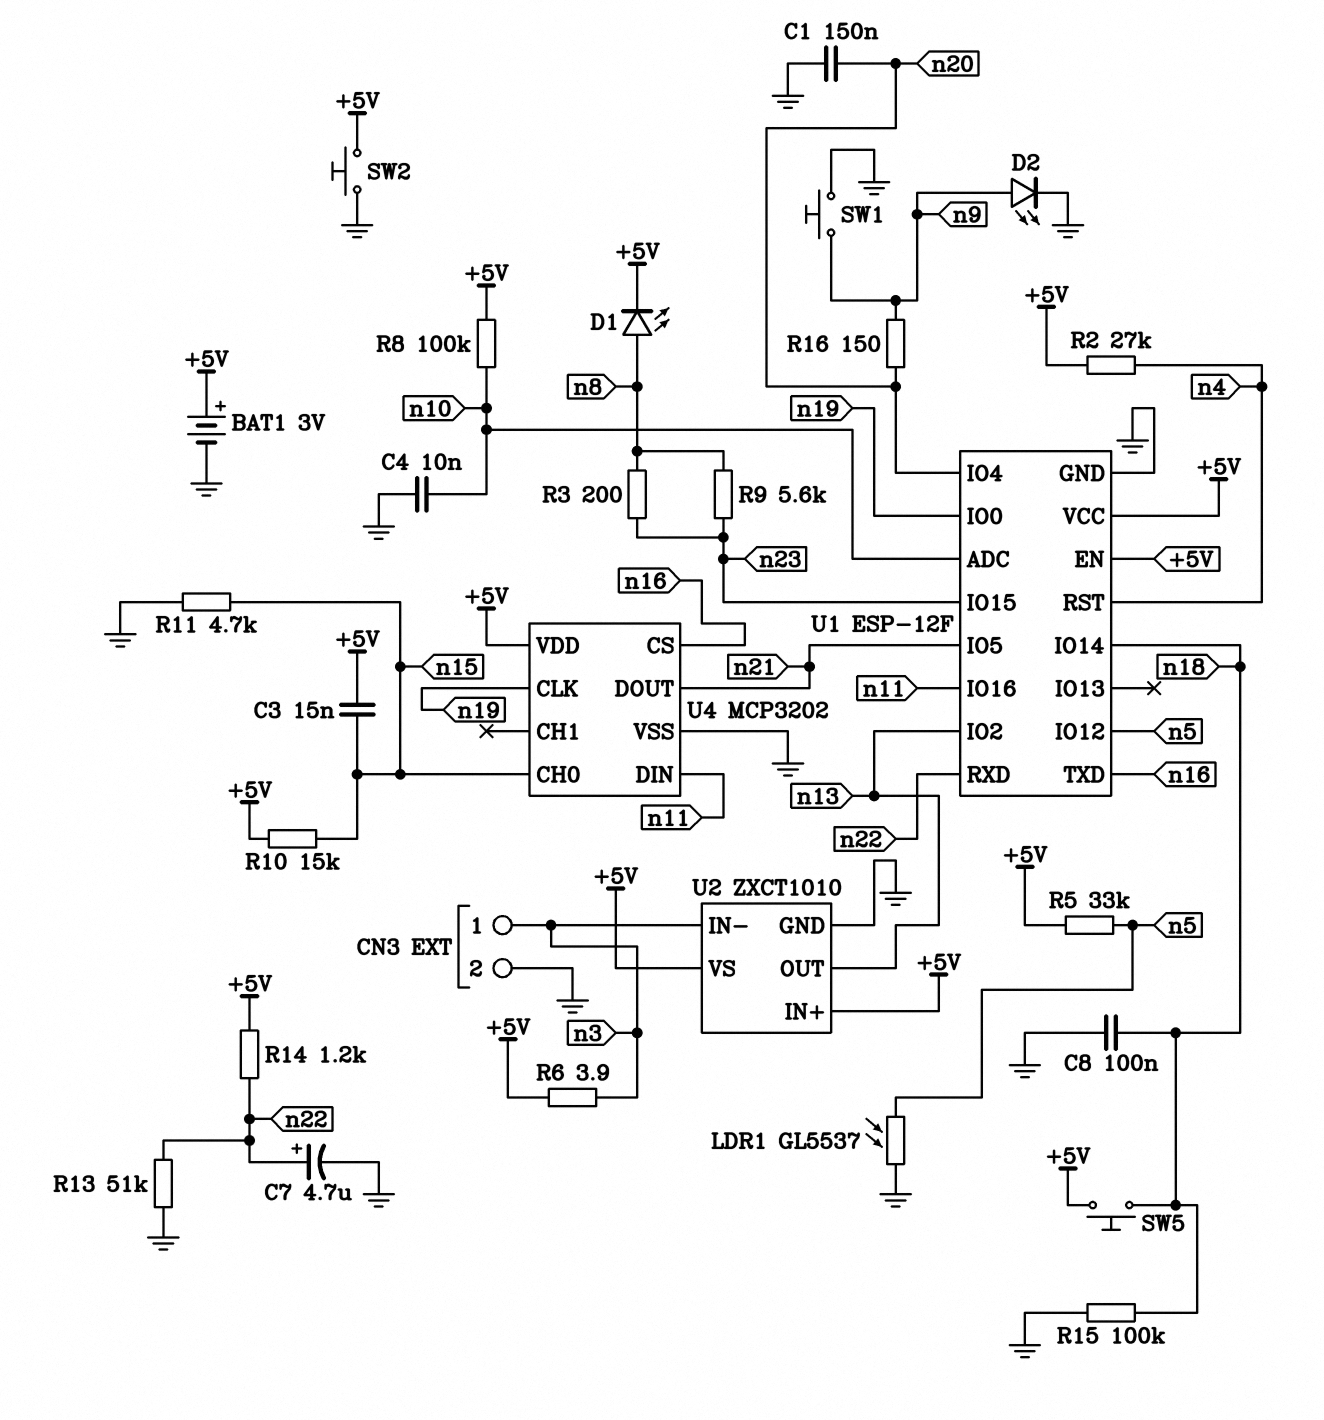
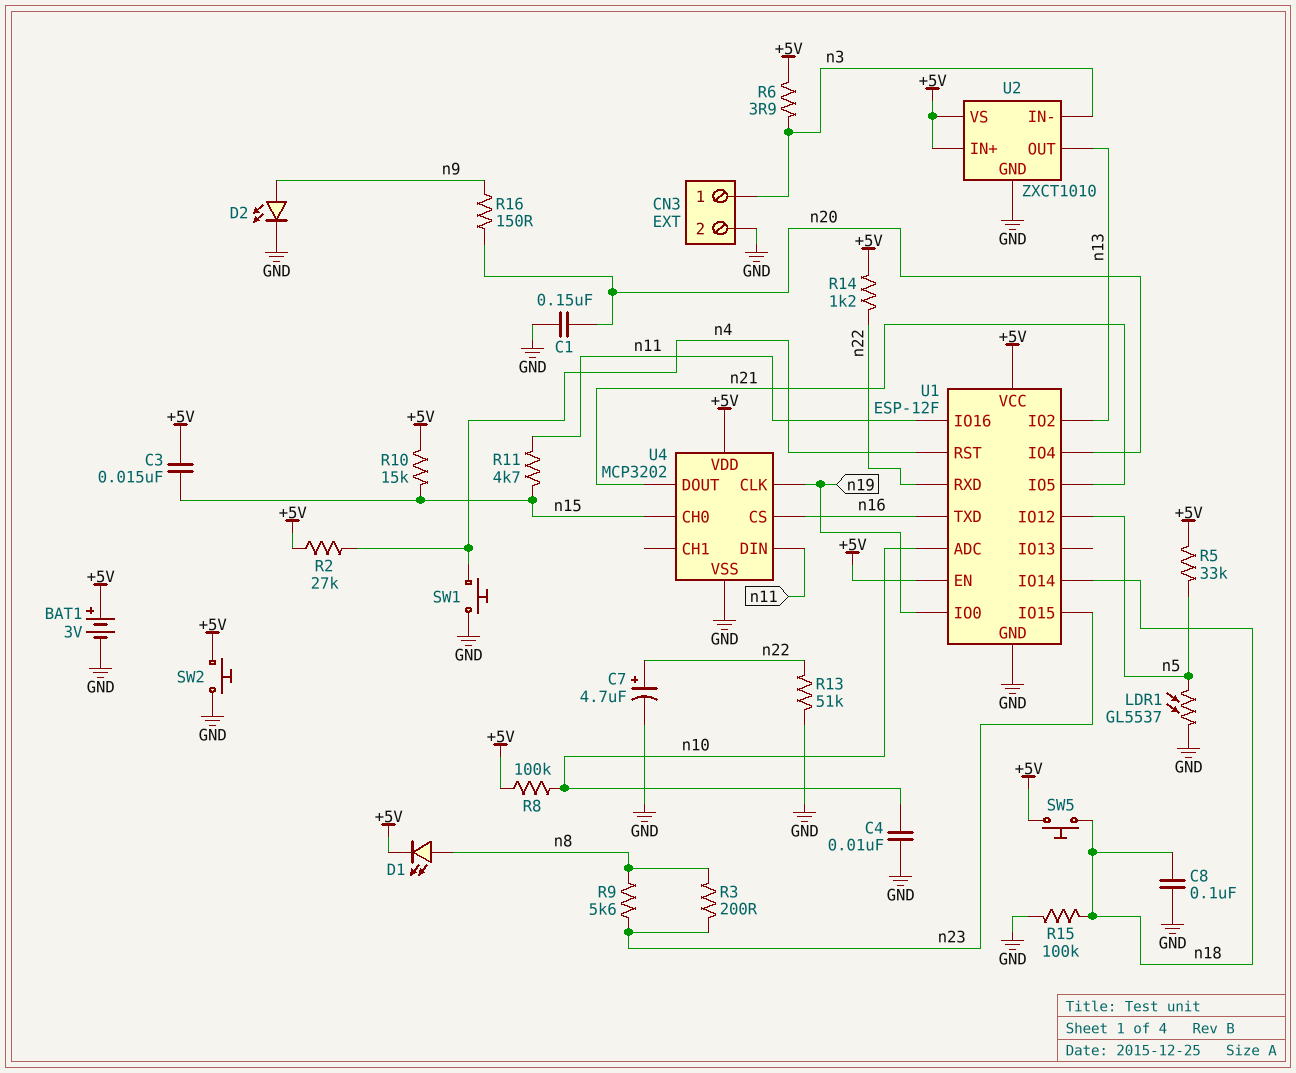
R11: 4.7k (GND, n15) -> 4.7k (n11, n15)
SW1: button (GND, n9) -> button (GND, n4)

